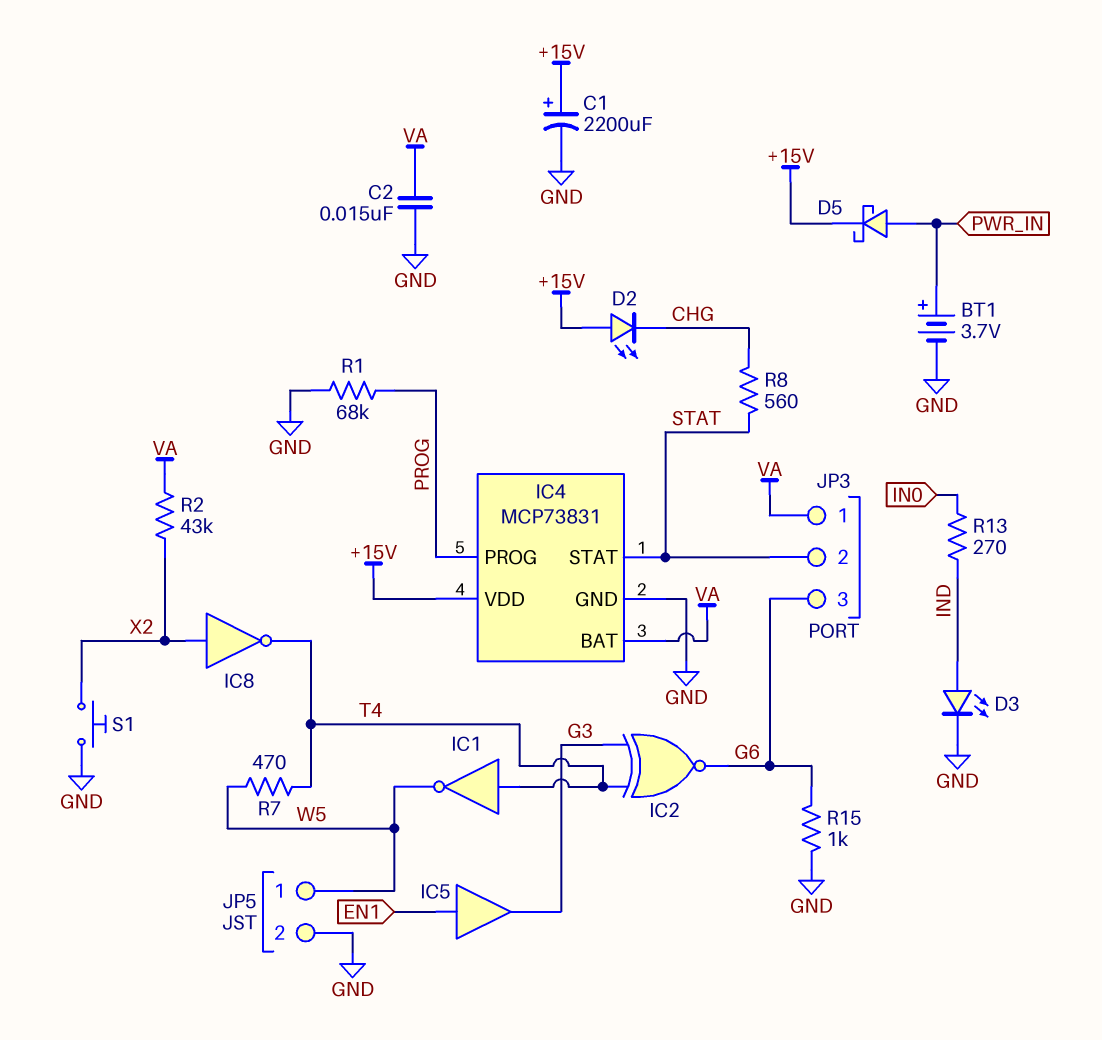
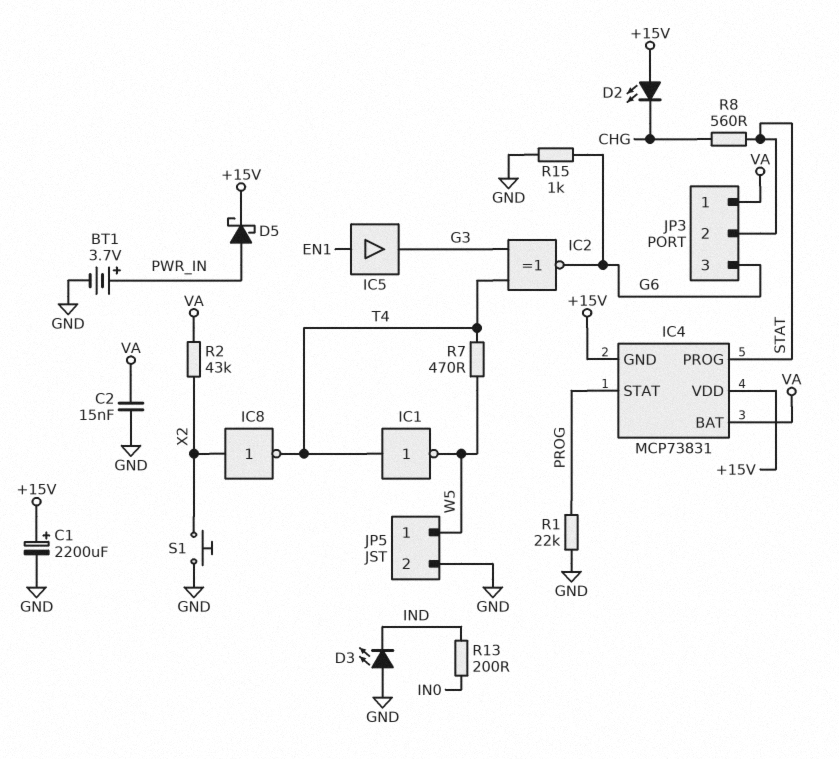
D3: LED (A IND, K GND) -> LED (A GND, K IND)
IC4 pin GND: GND -> +15V
IC4 pin PROG: PROG -> STAT
IC4 pin STAT: STAT -> PROG
R1: 68k (GND, PROG) -> 22k (GND, PROG)
R13: 270 (IN0, IND) -> 200 (IN0, IND)

